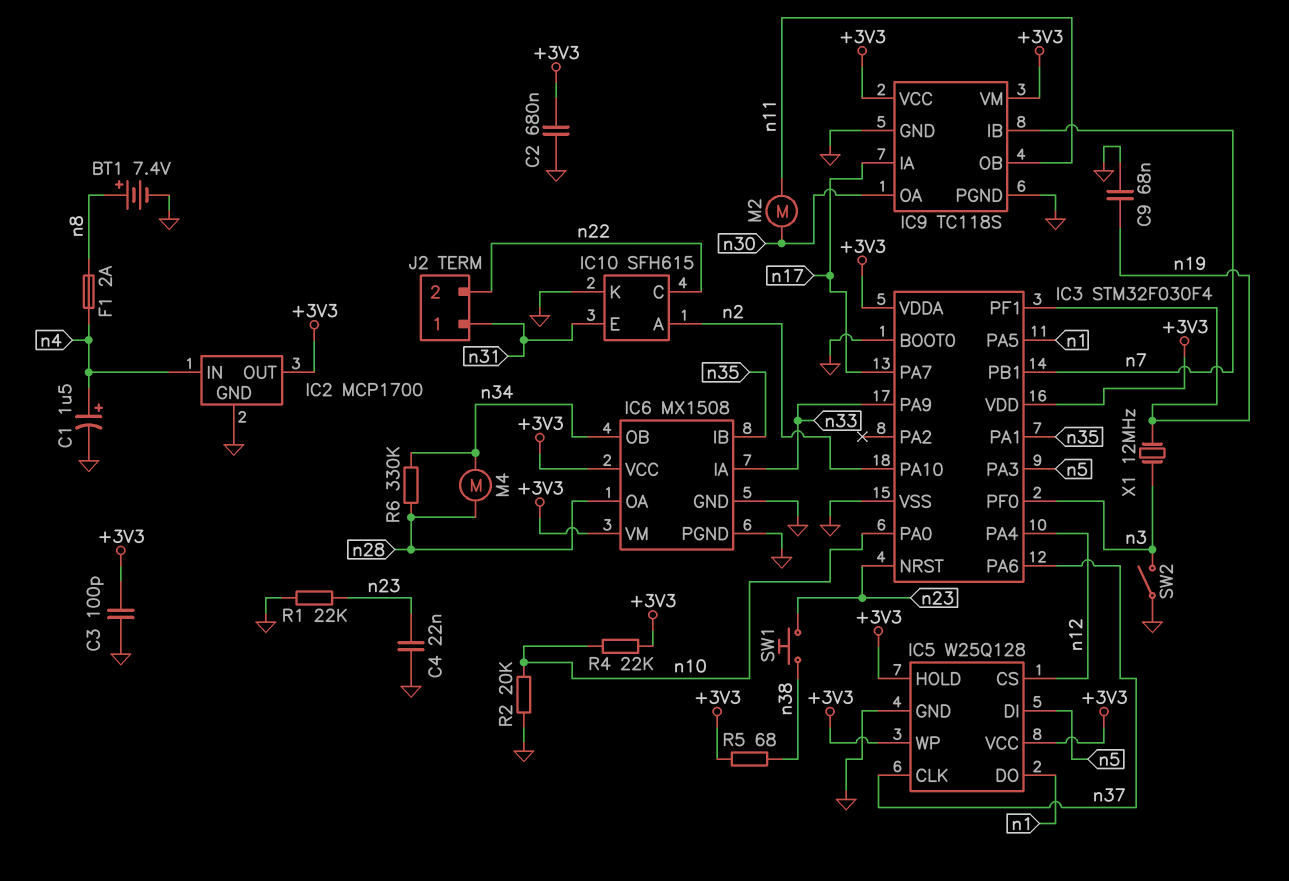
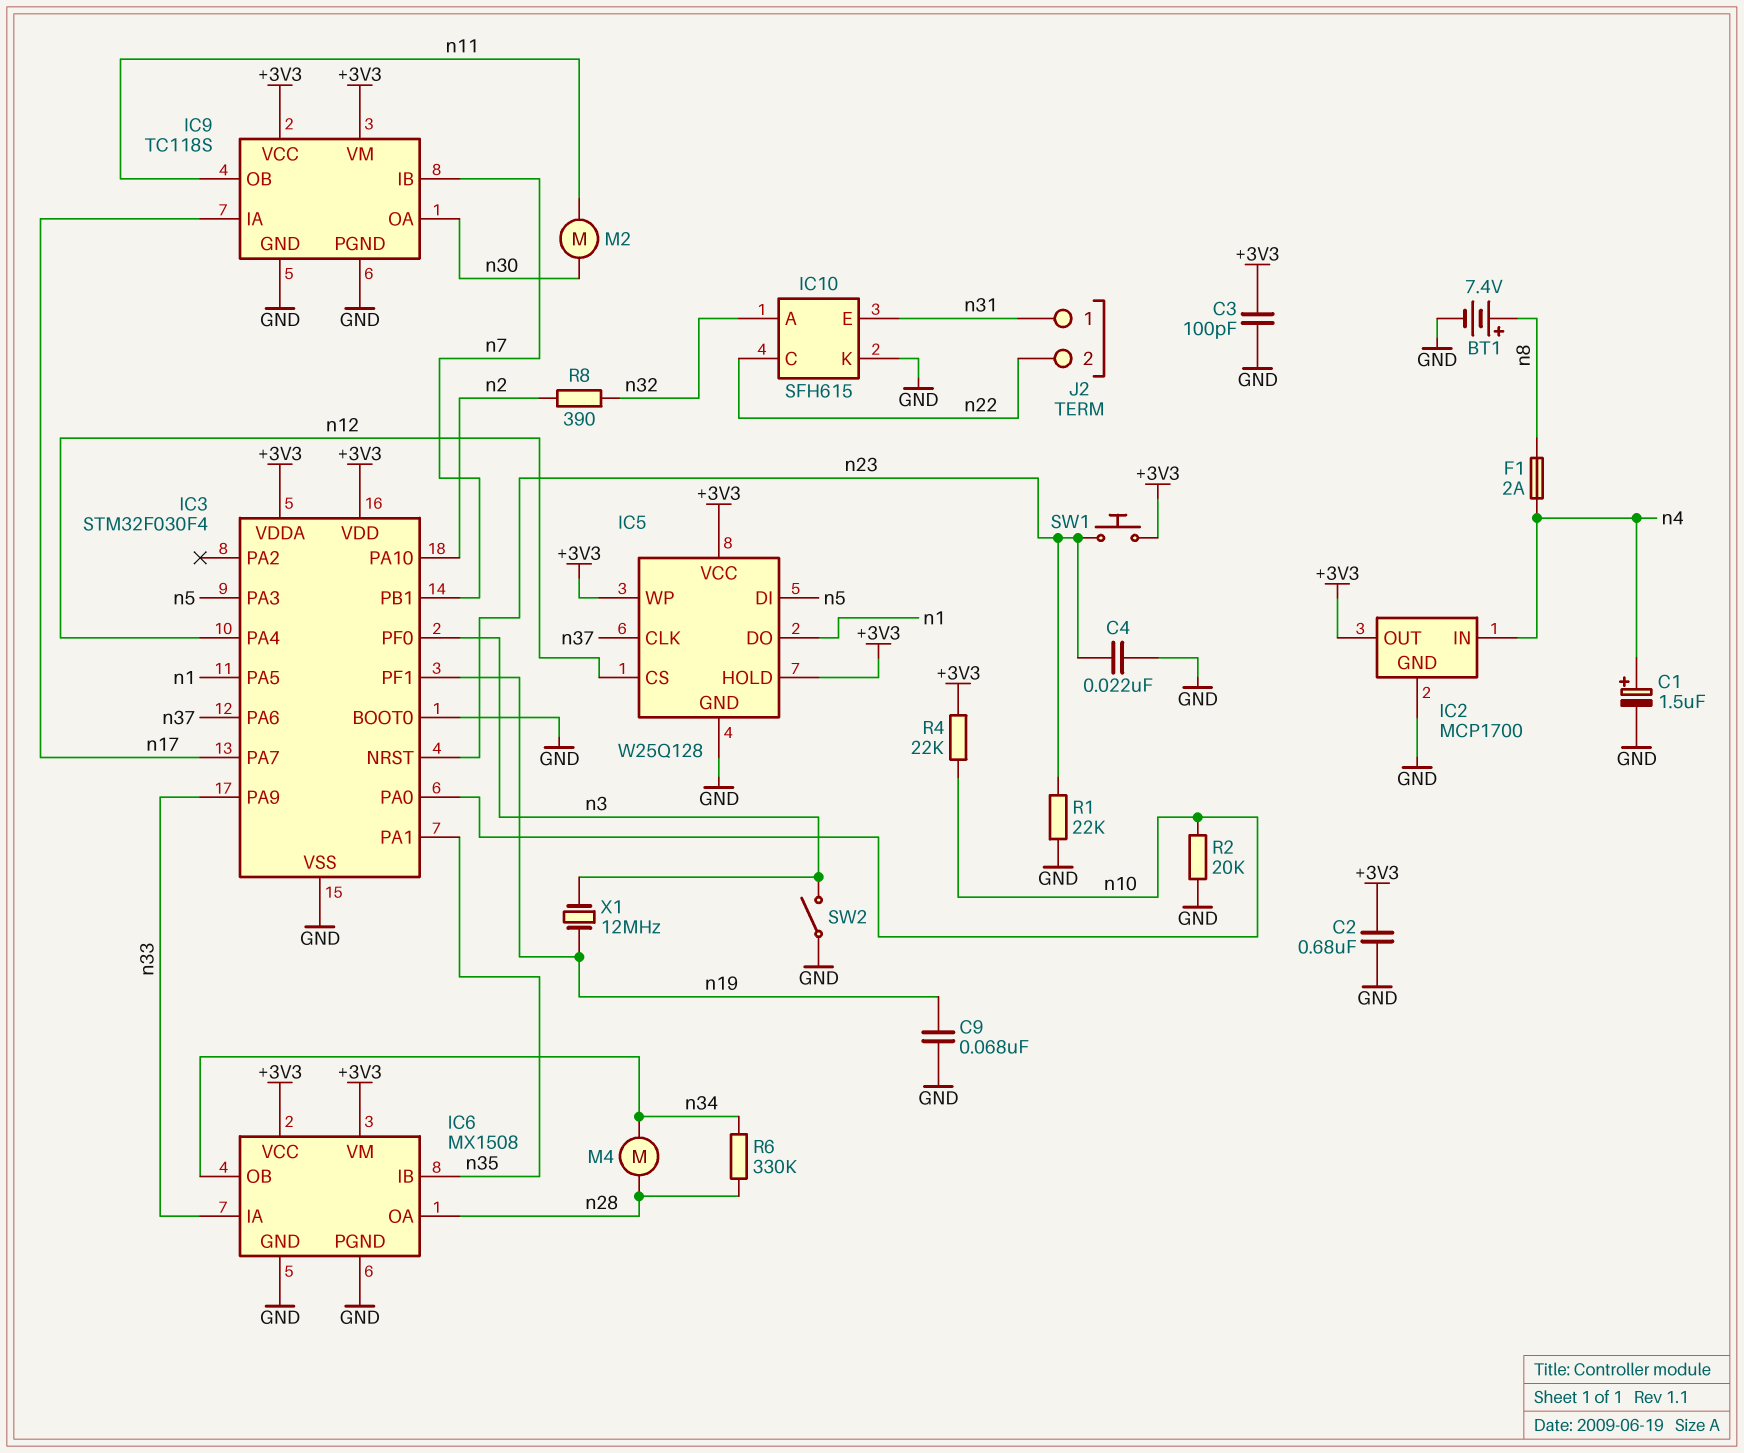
IC10 pin A: n2 -> n32
R5: 68 (+3V3, n38) -> none
R8: none -> 390 (n2, n32)
SW1: button (n23, n38) -> button (+3V3, n23)

